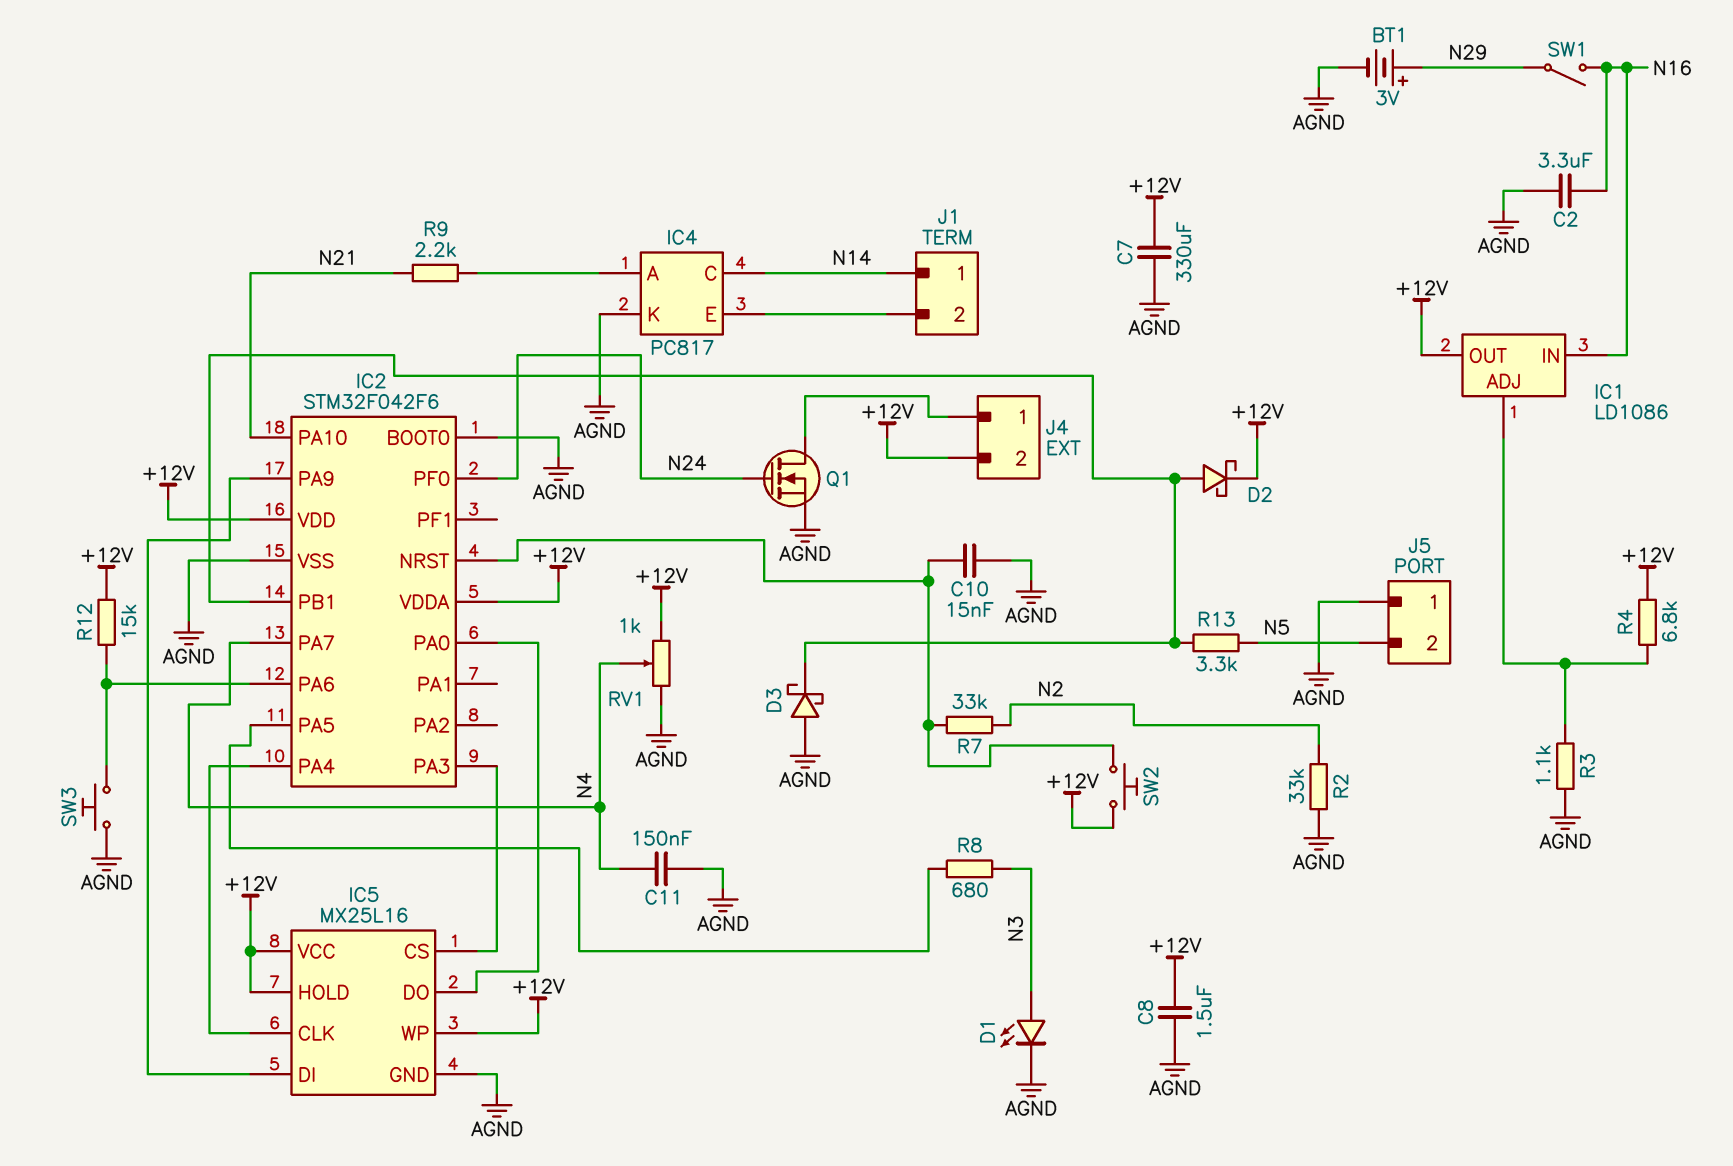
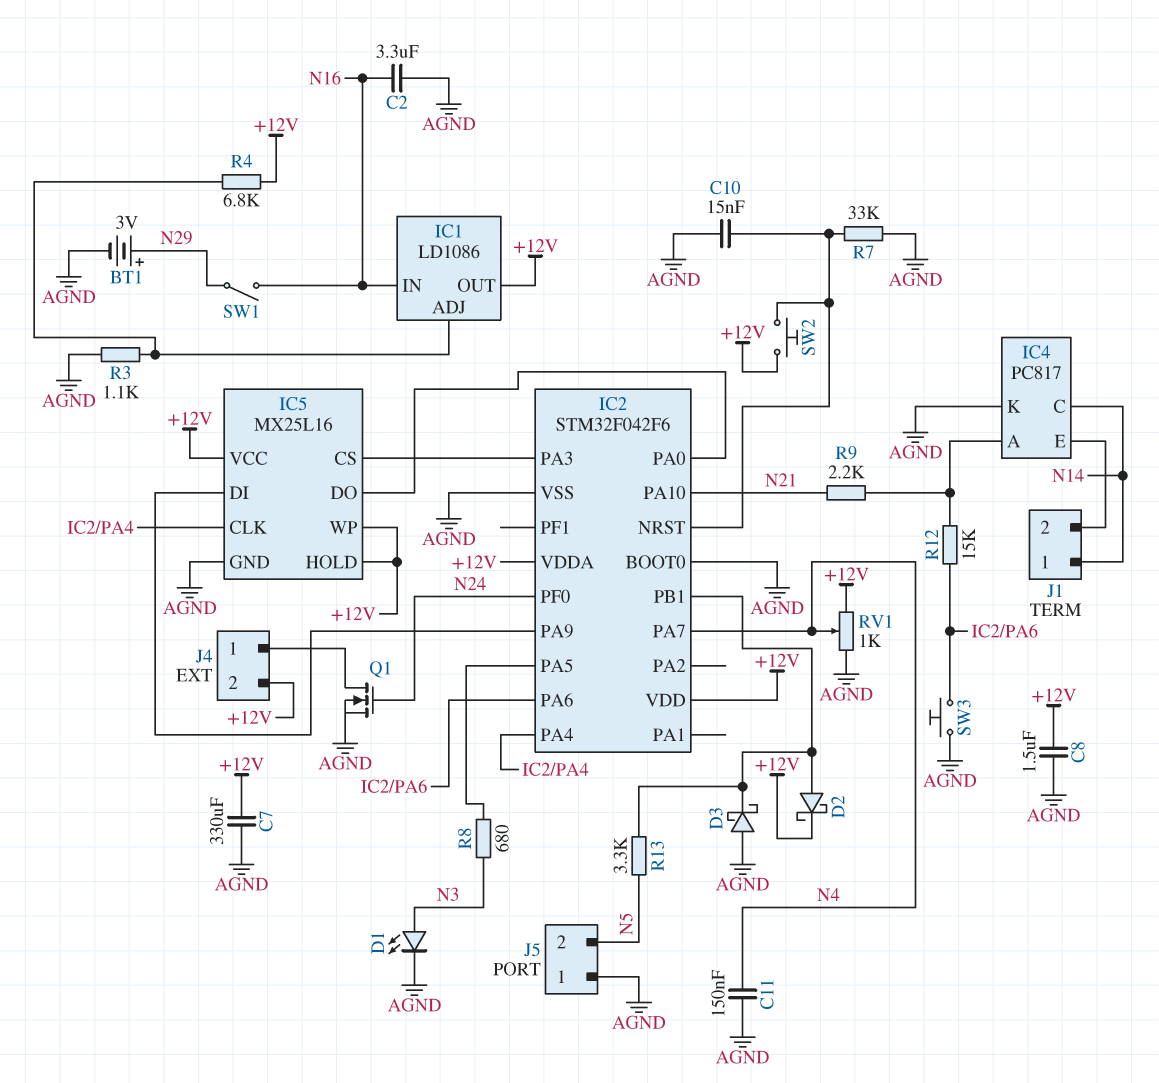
R2: 33k (AGND, N2) -> none
R7: 33k (IC2/NRST, N2) -> 33k (AGND, IC2/NRST)
R12: 15k (+12V, IC2/PA6) -> 15k (IC2/PA6, IC4/A)

